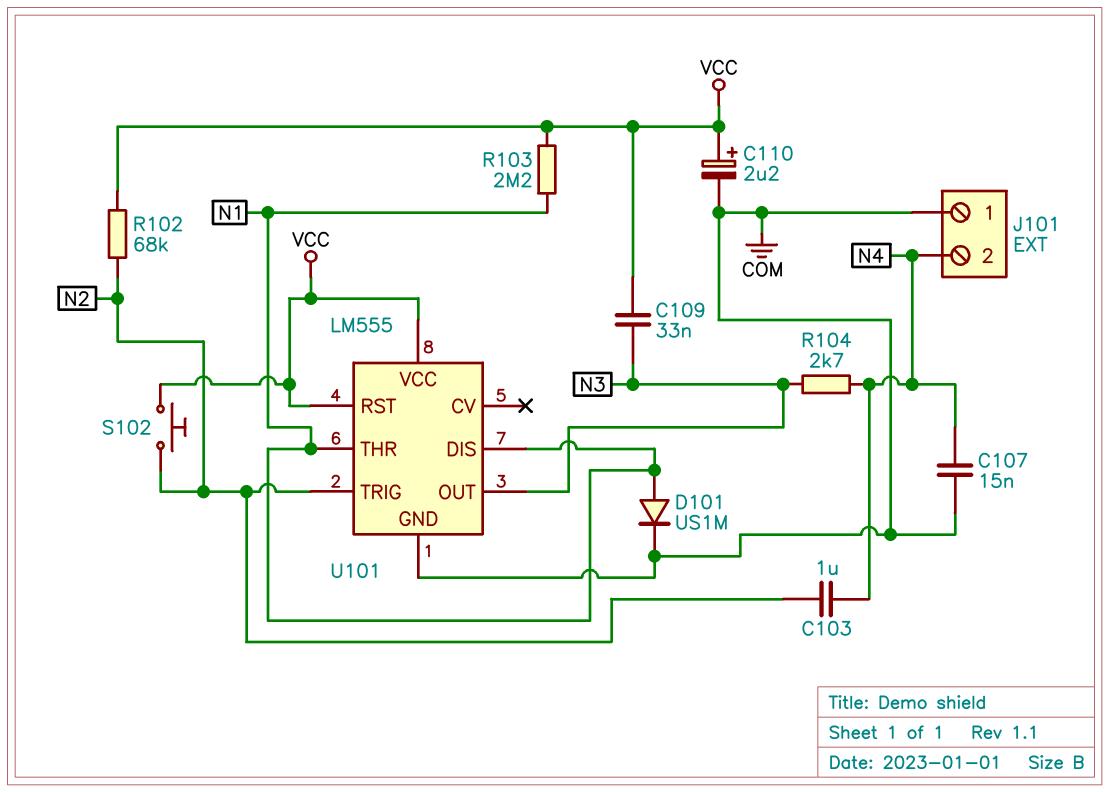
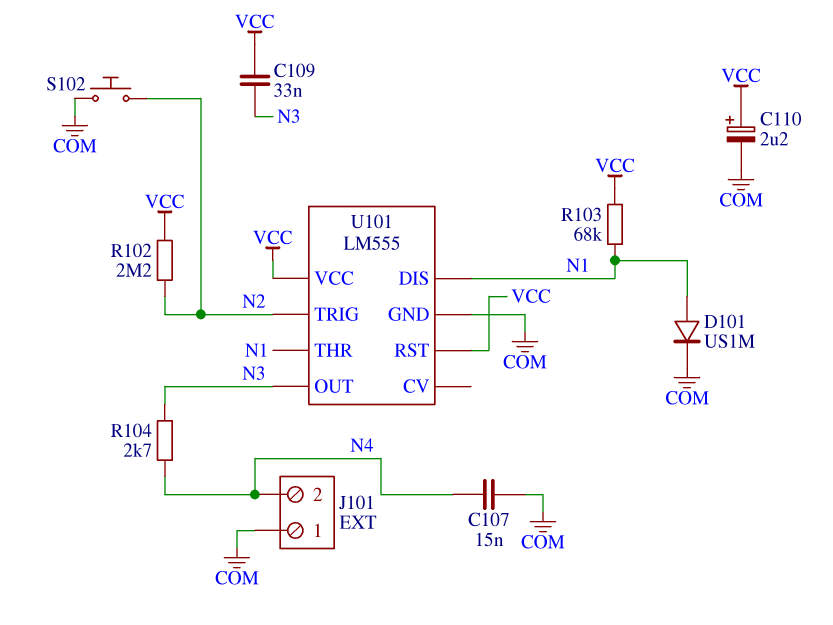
C103: 1uF (N2, N4) -> none
R102: 68k (N2, VCC) -> 2.2M (N2, VCC)
R103: 2.2M (N1, VCC) -> 68k (N1, VCC)
S102: button (N2, VCC) -> button (COM, N2)

